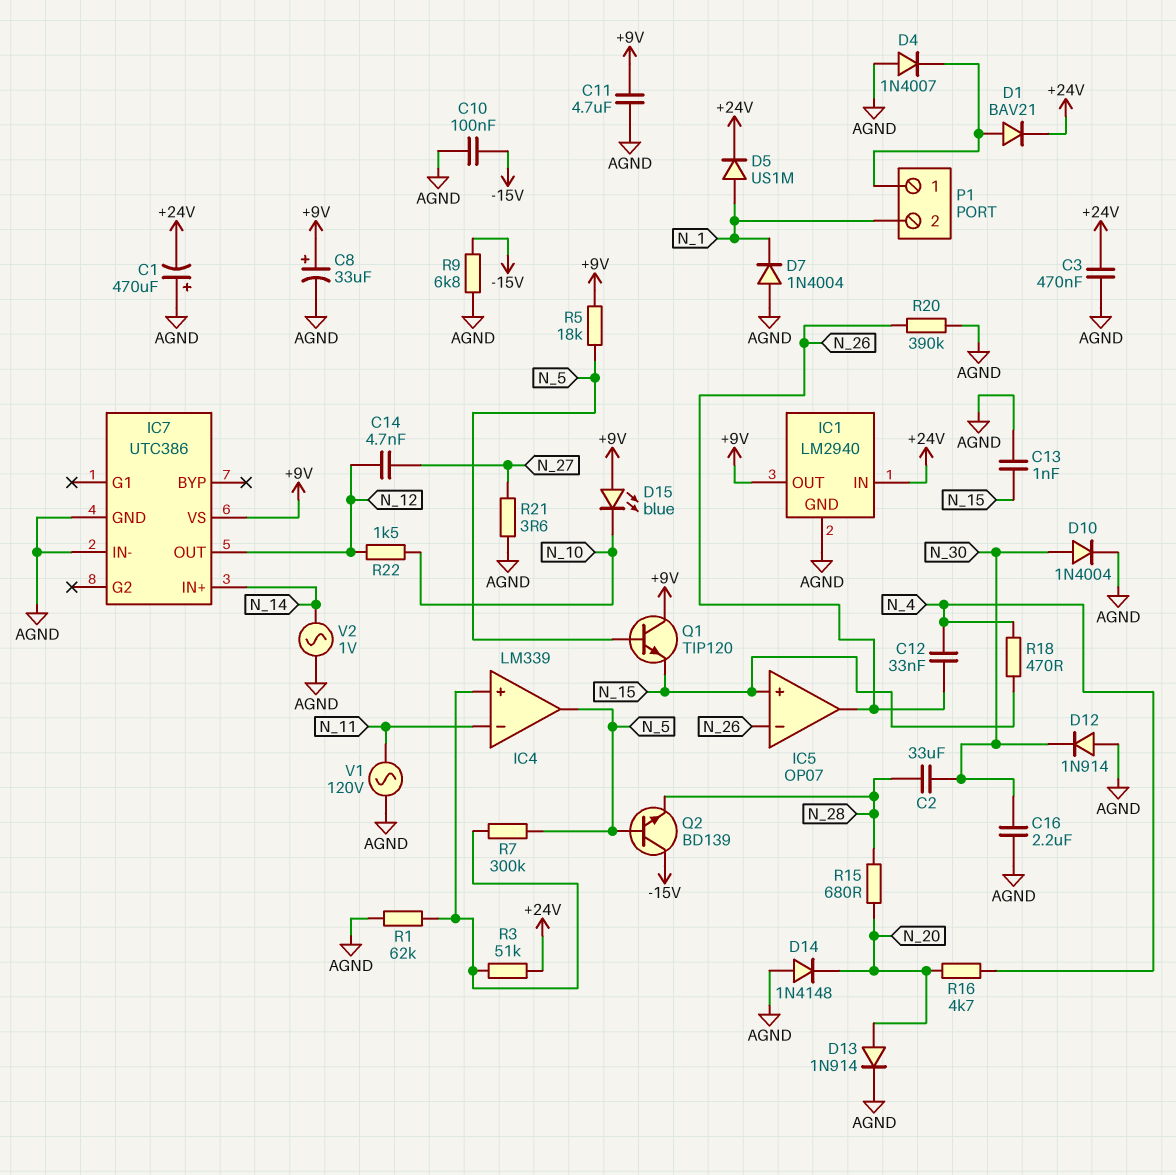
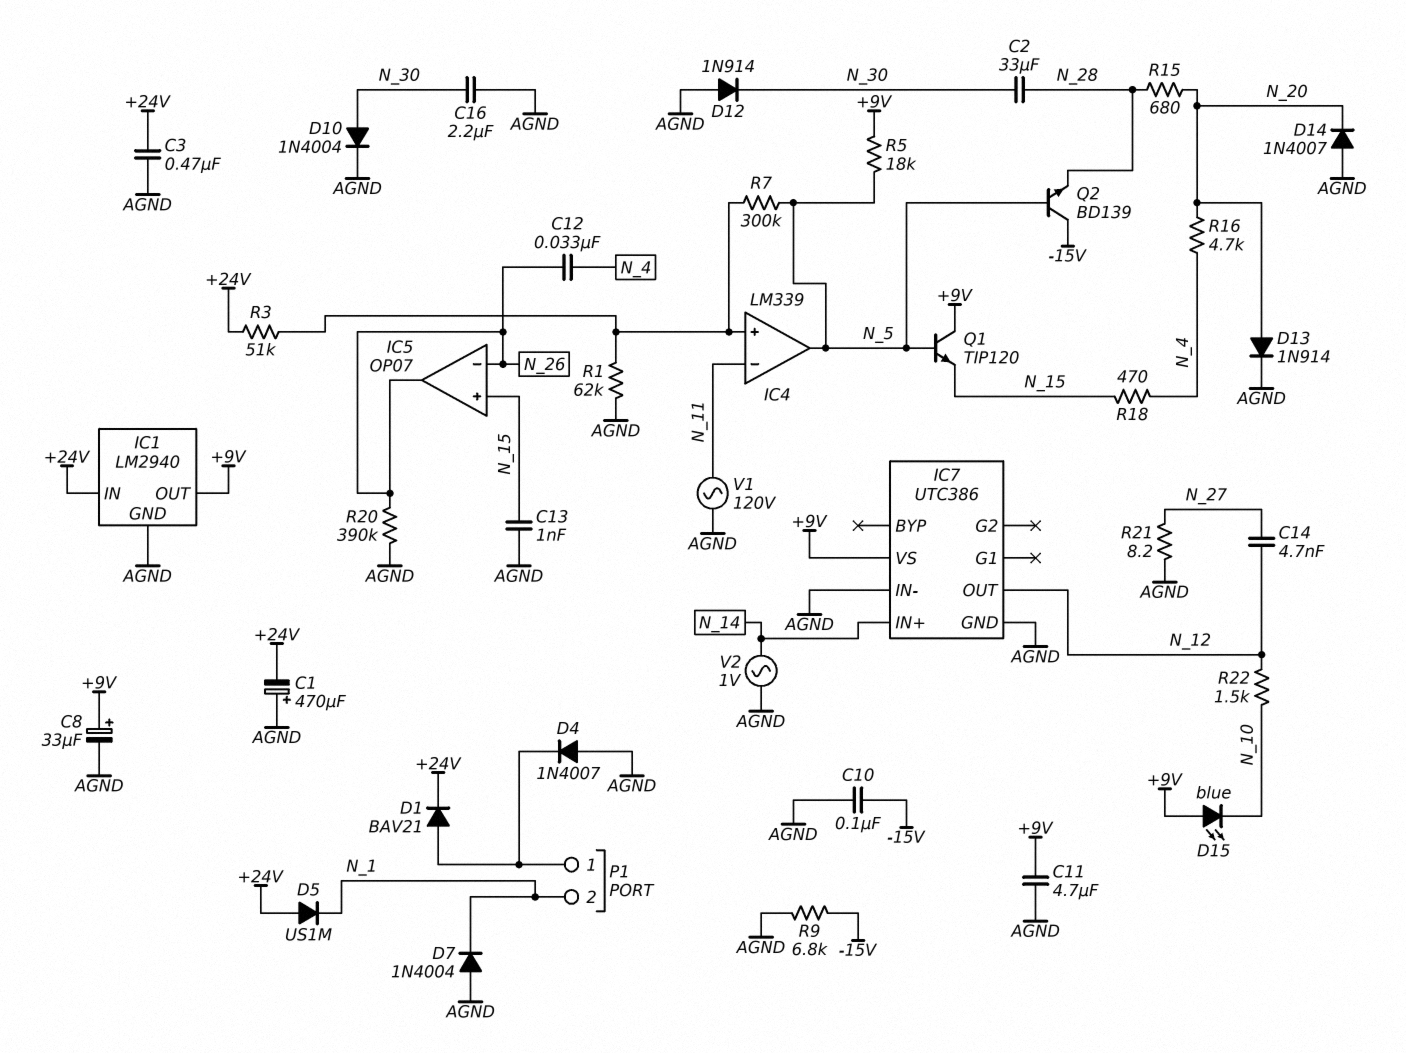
D5: diode US1M (A N_1, K +24V) -> diode US1M (A +24V, K N_1)
D14: diode 1N4148 (A AGND, K N_20) -> diode 1N4007 (A AGND, K N_20)
R21: 3.6 (AGND, N_27) -> 8.2 (AGND, N_27)

